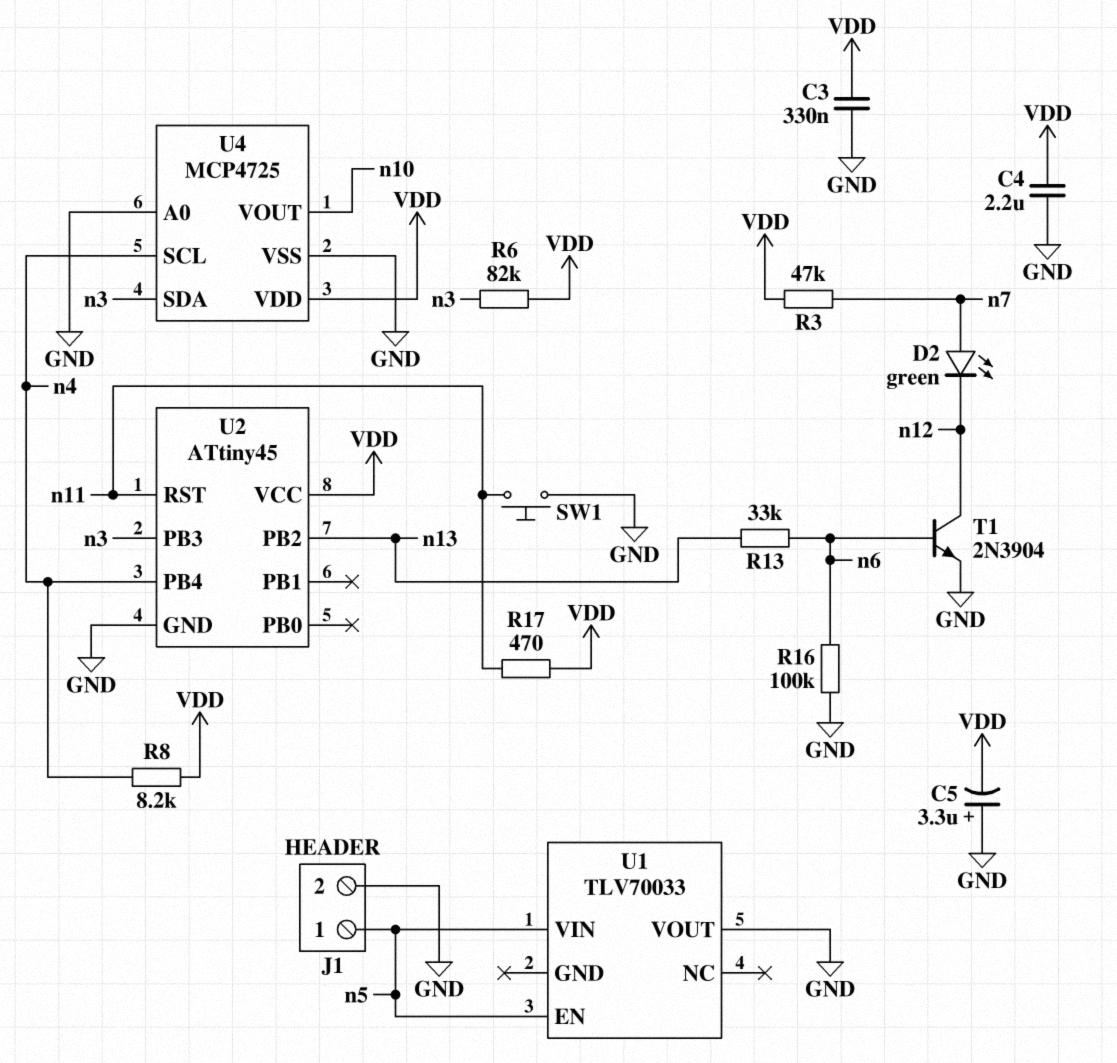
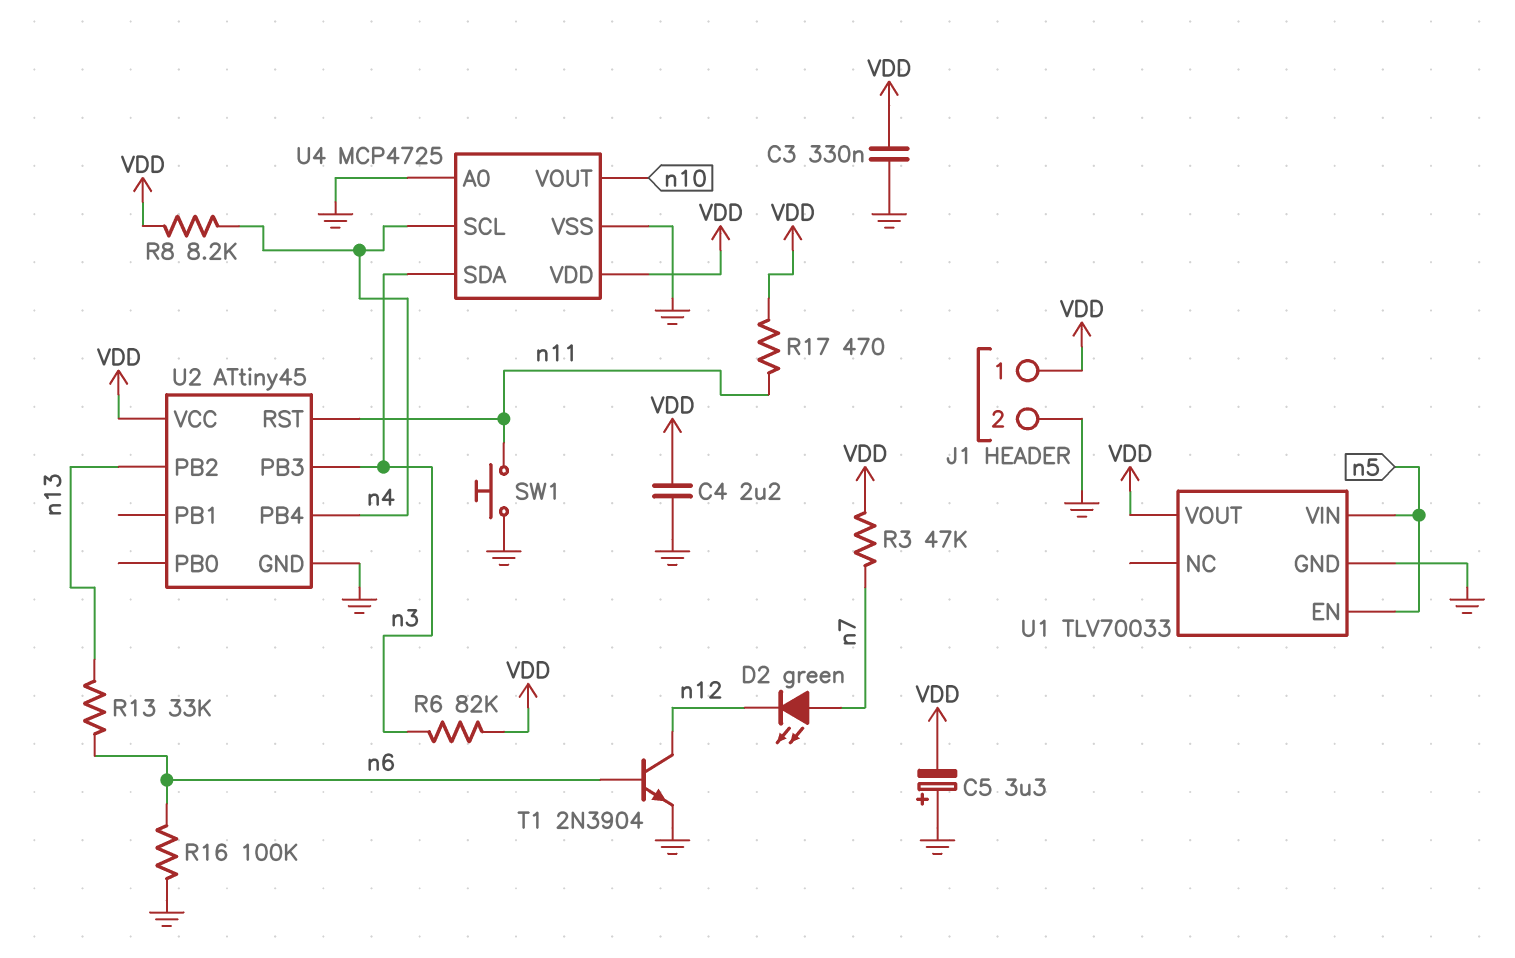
J1 pin 1: n5 -> VDD
U1 pin GND: none -> GND
U1 pin VOUT: GND -> VDD

